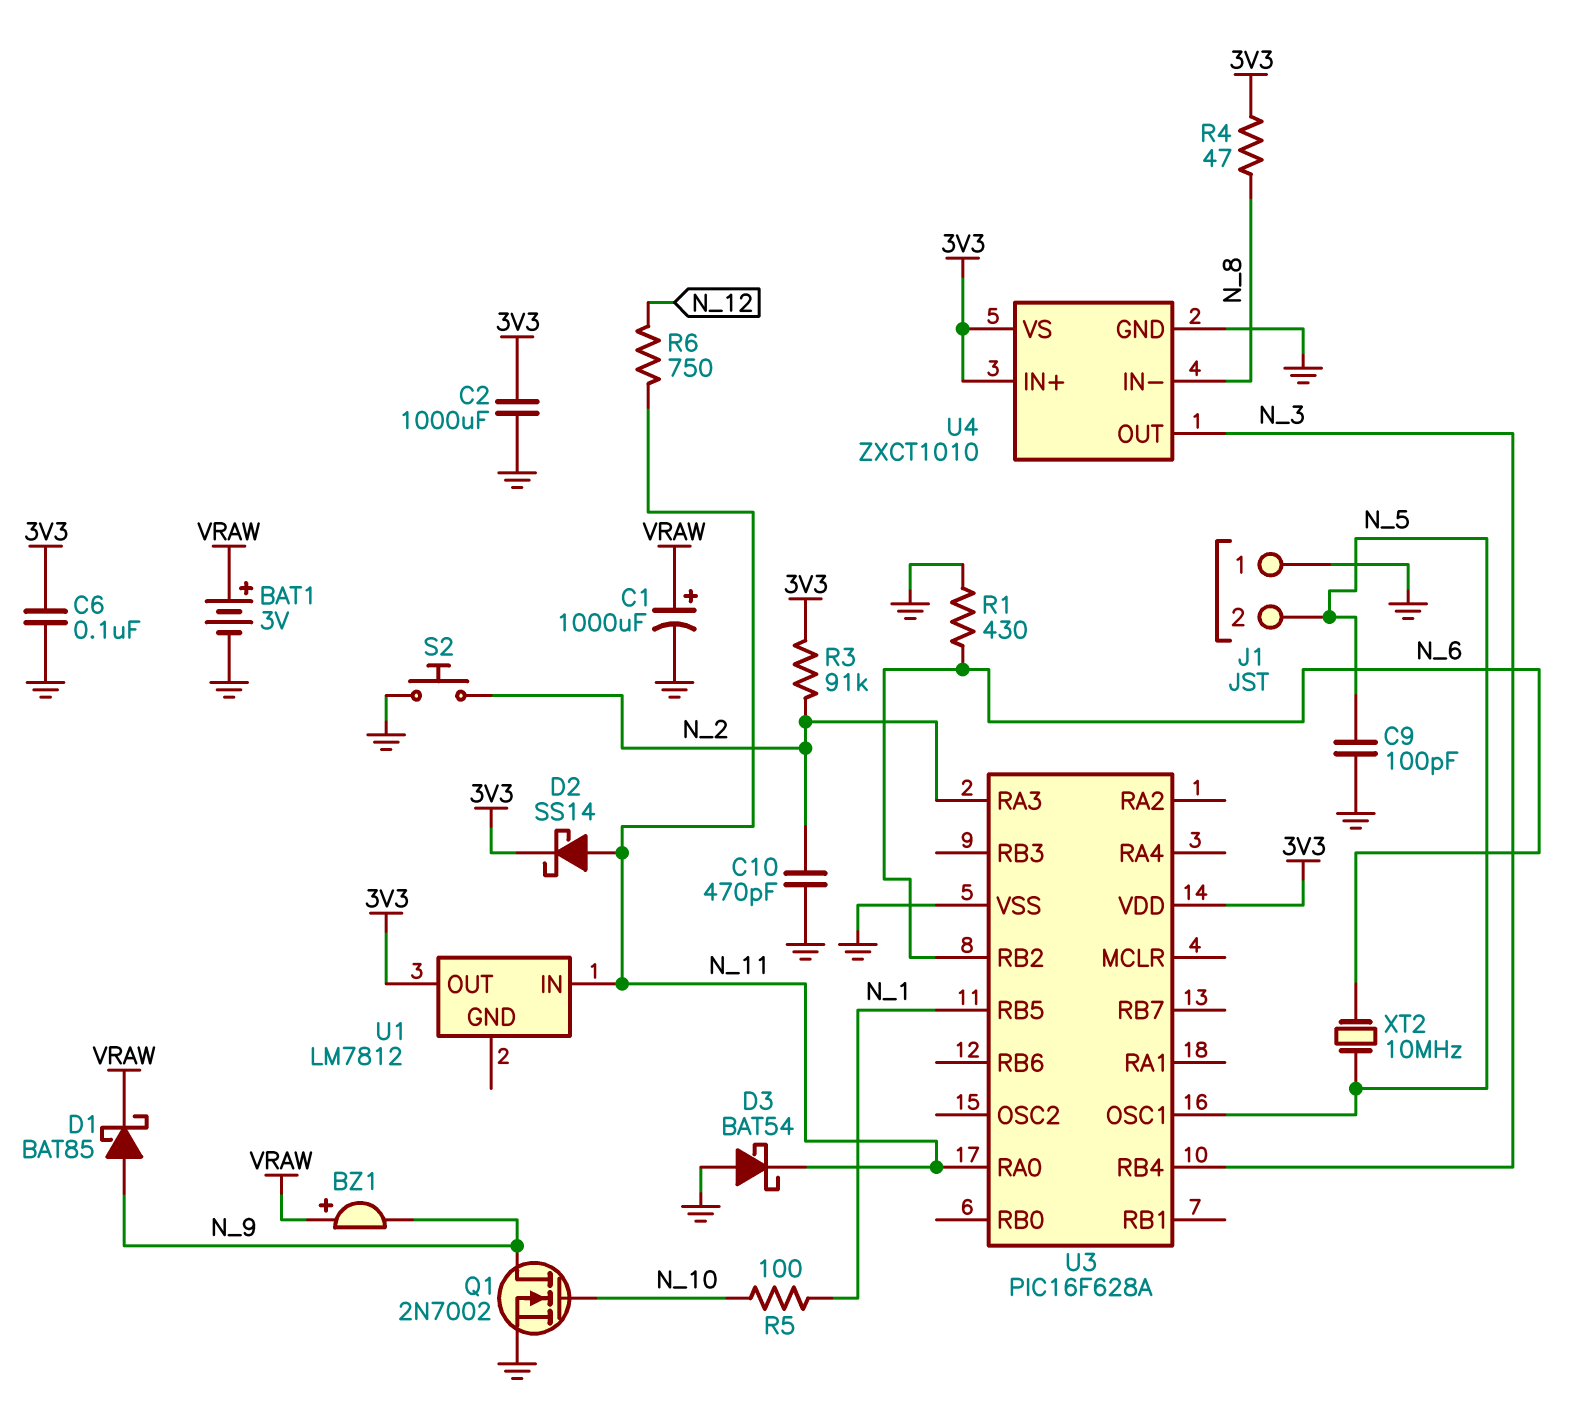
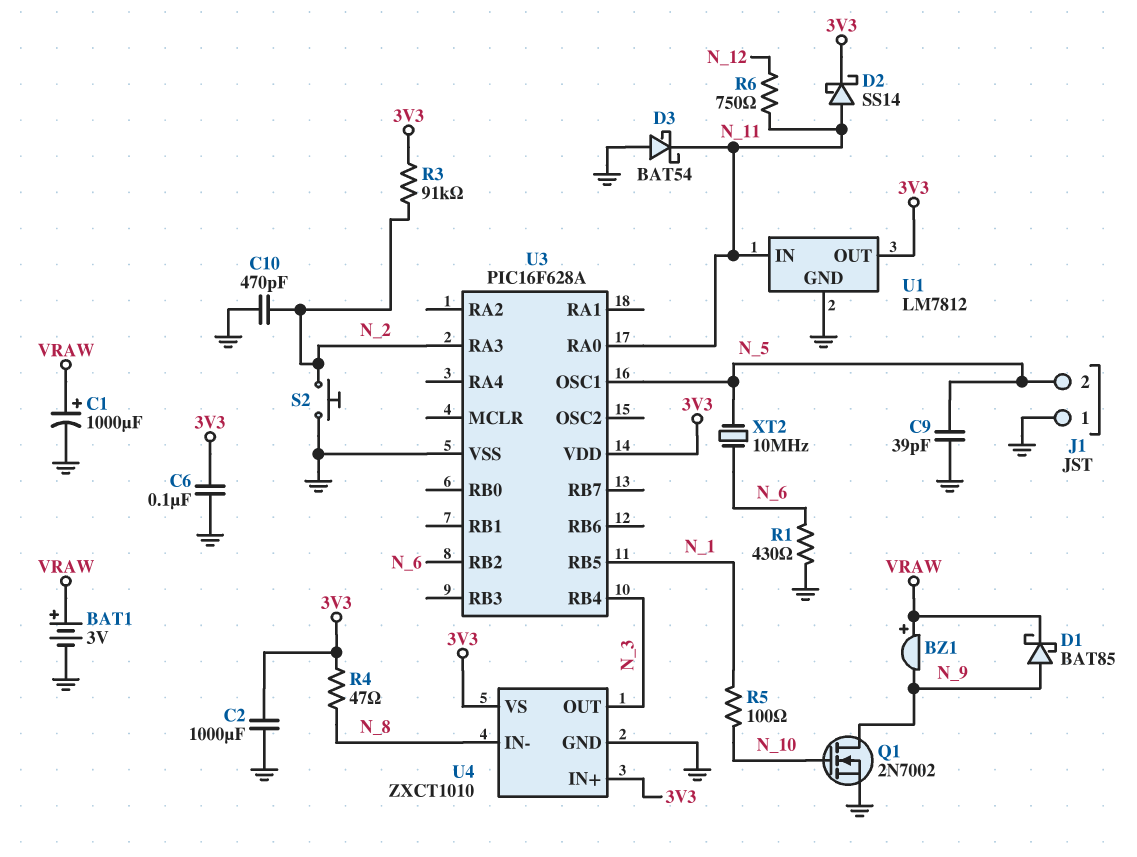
C9: 100pF (GND, N_5) -> 39pF (GND, N_5)
U1 pin GND: none -> GND

